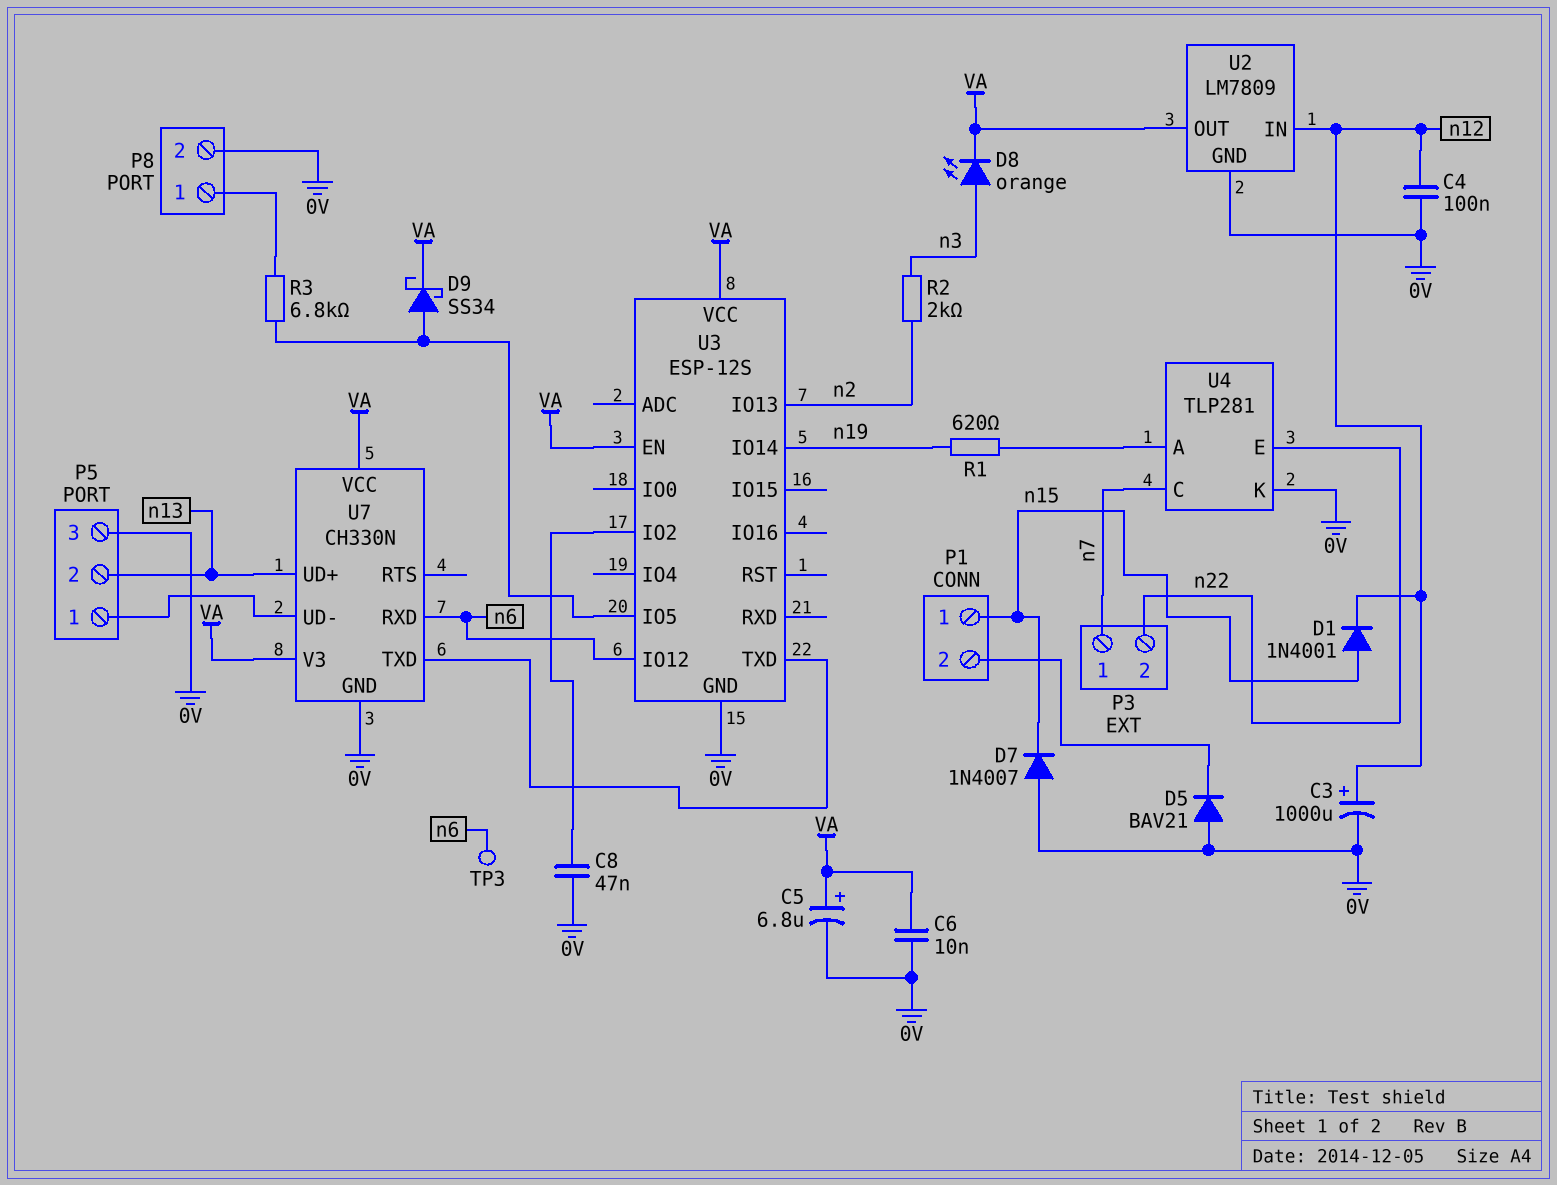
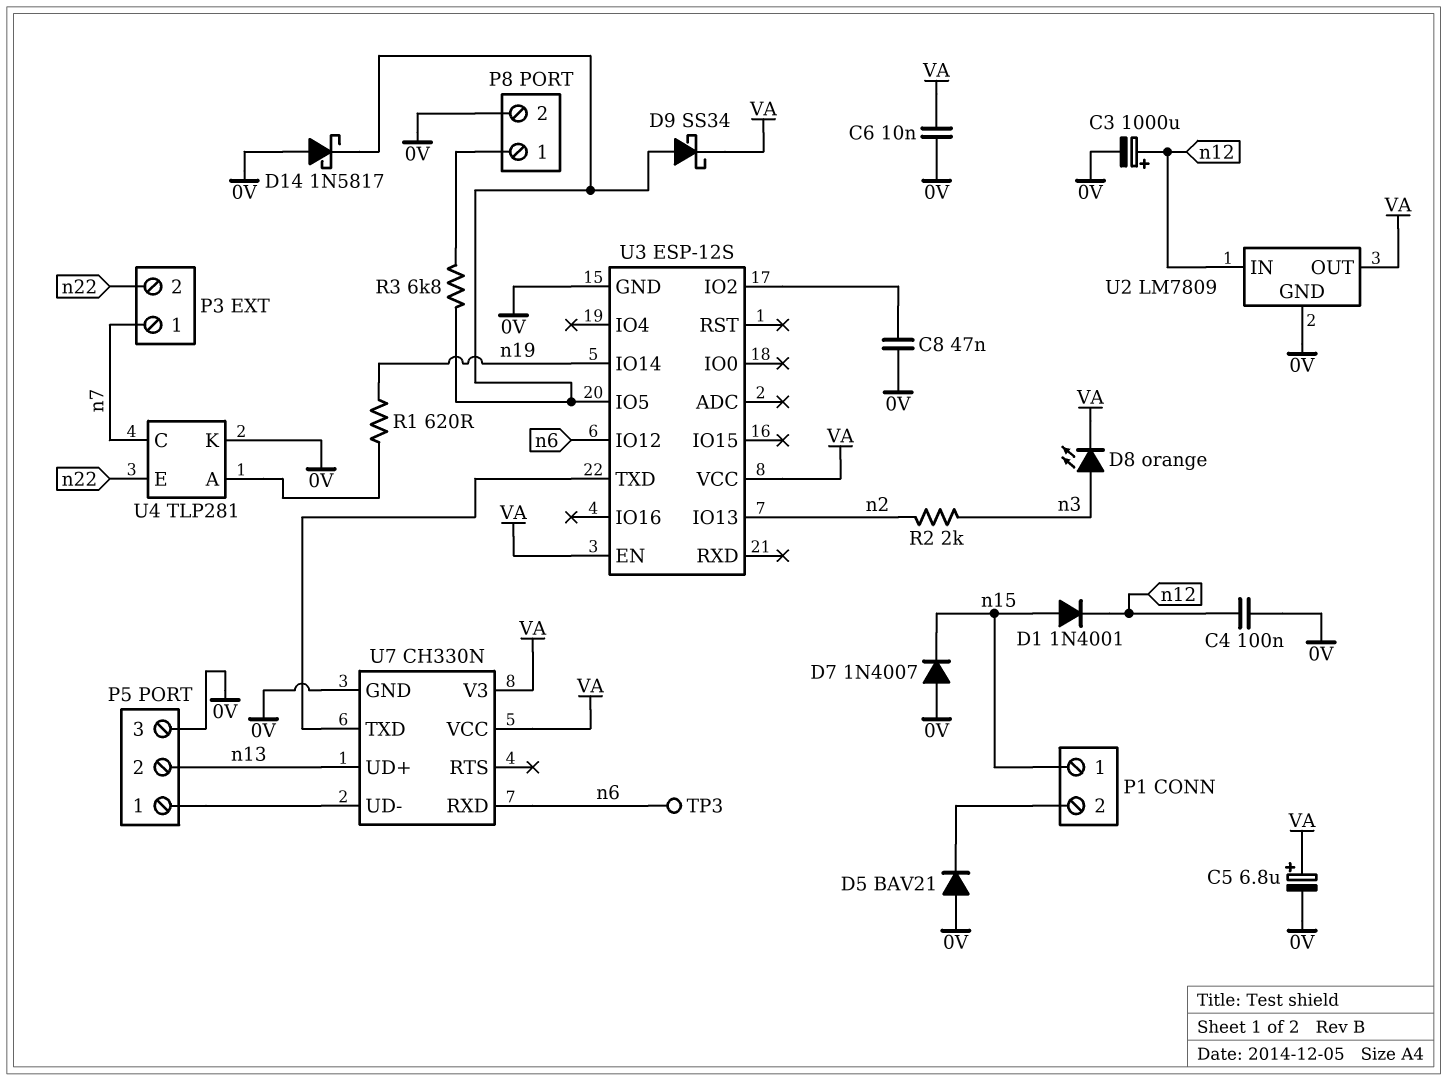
D14: none -> schottky 1N5817 (A 0V, K U3/IO5)

